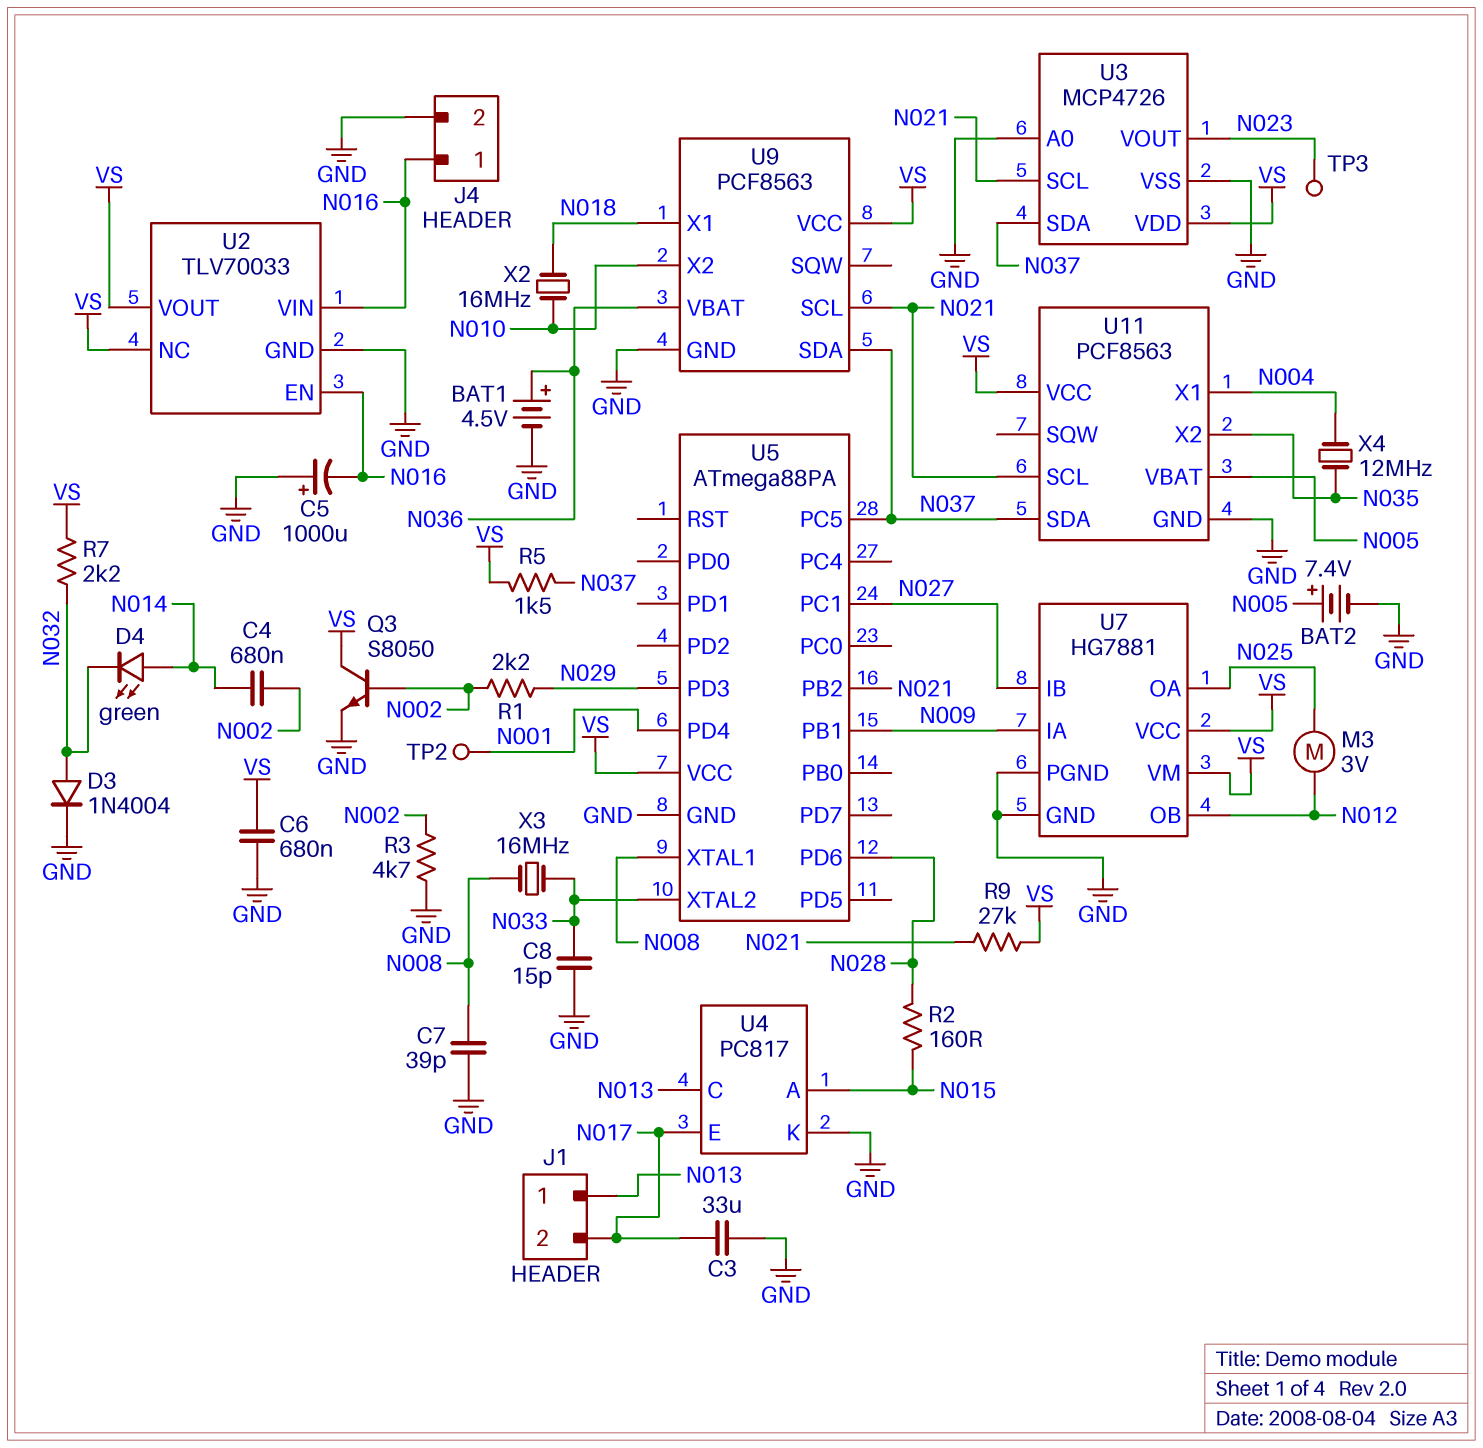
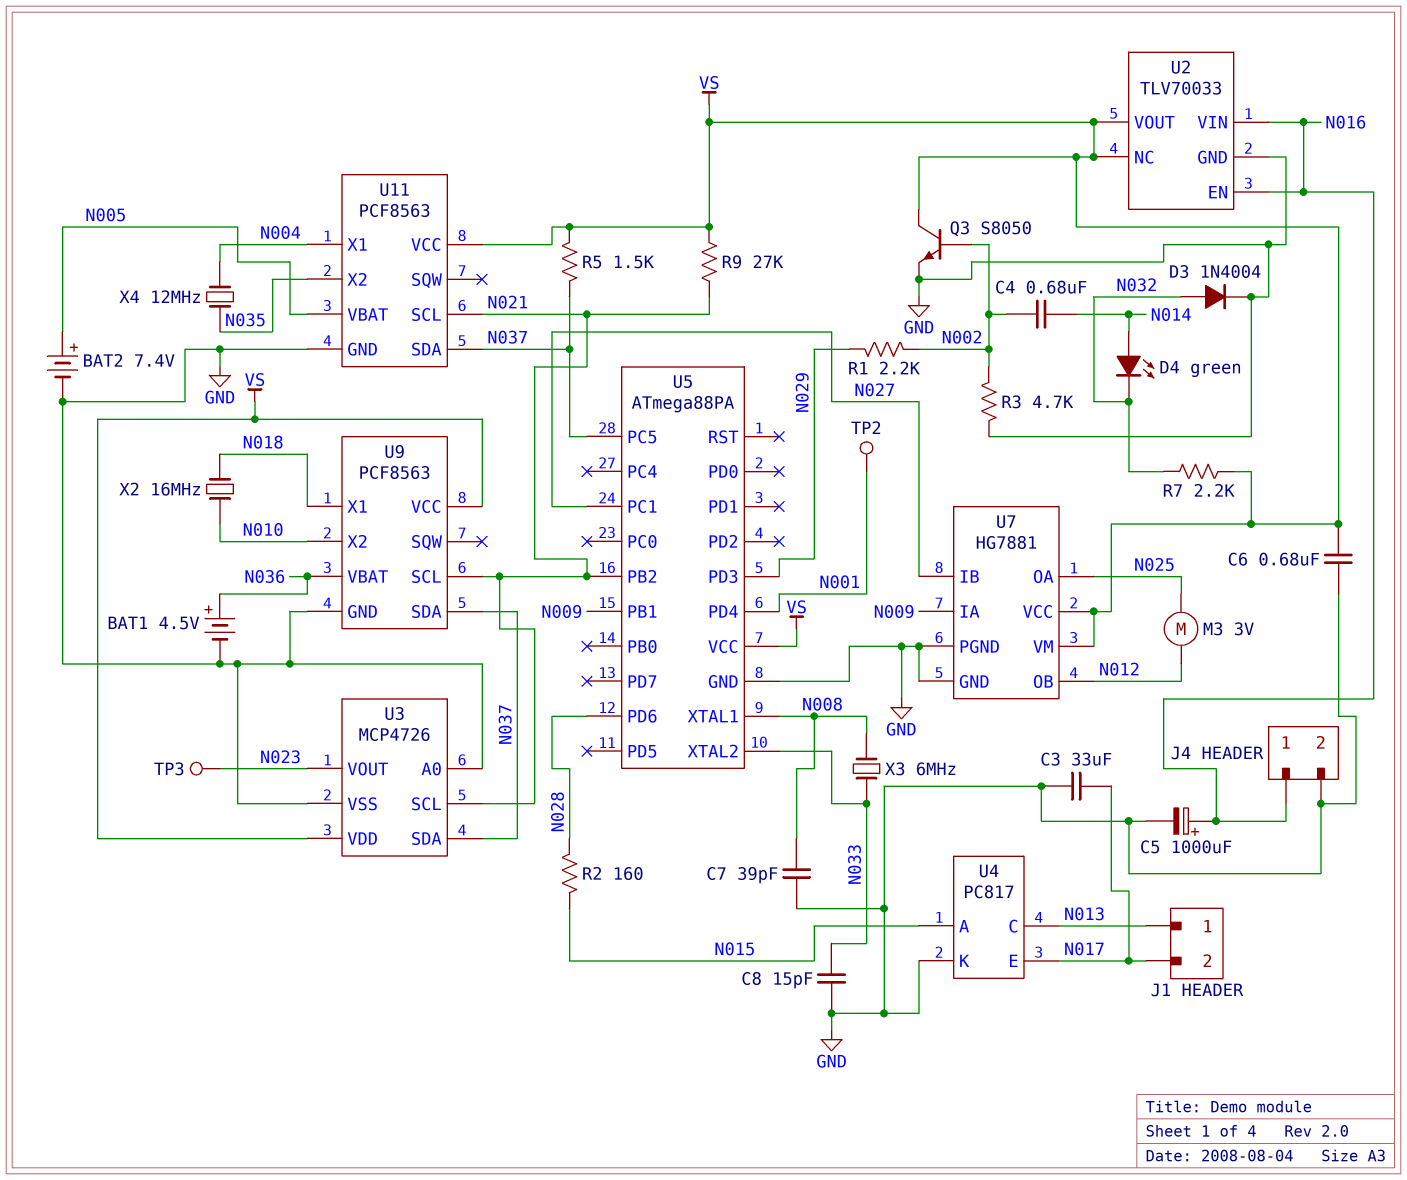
C5: 1000uF (plus GND, minus N016) -> 1000uF (plus N016, minus GND)
X3: 16MHz (N008, N033) -> 6MHz (N008, N033)

